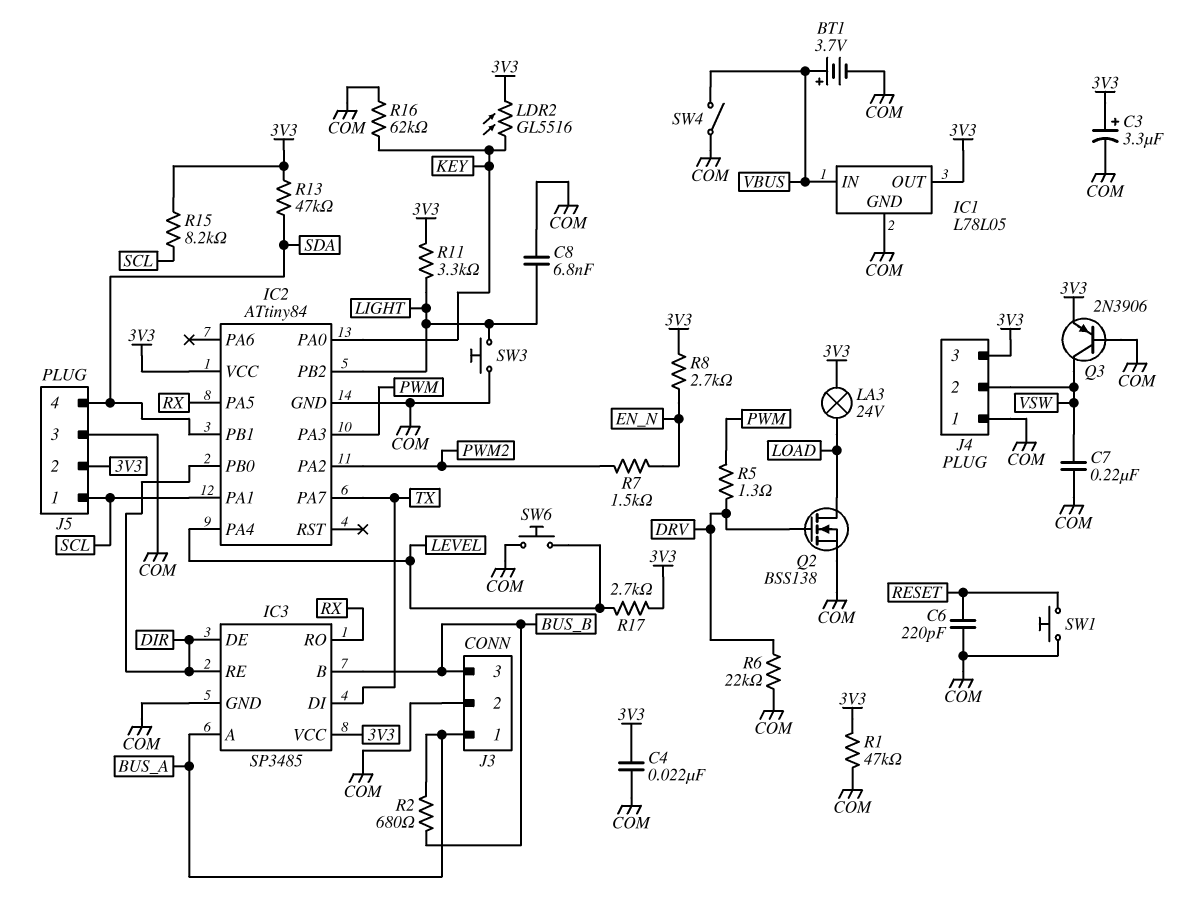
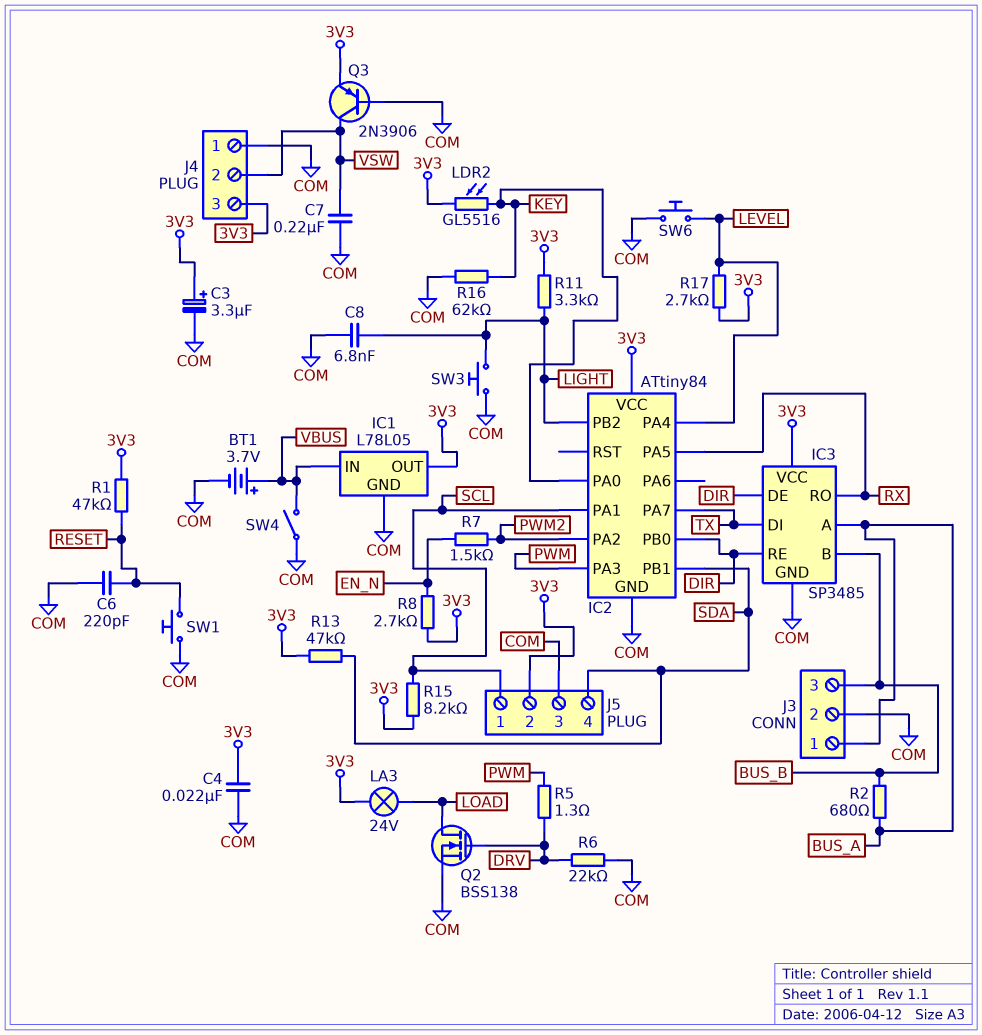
R1: 47k (3V3, COM) -> 47k (3V3, RESET)

